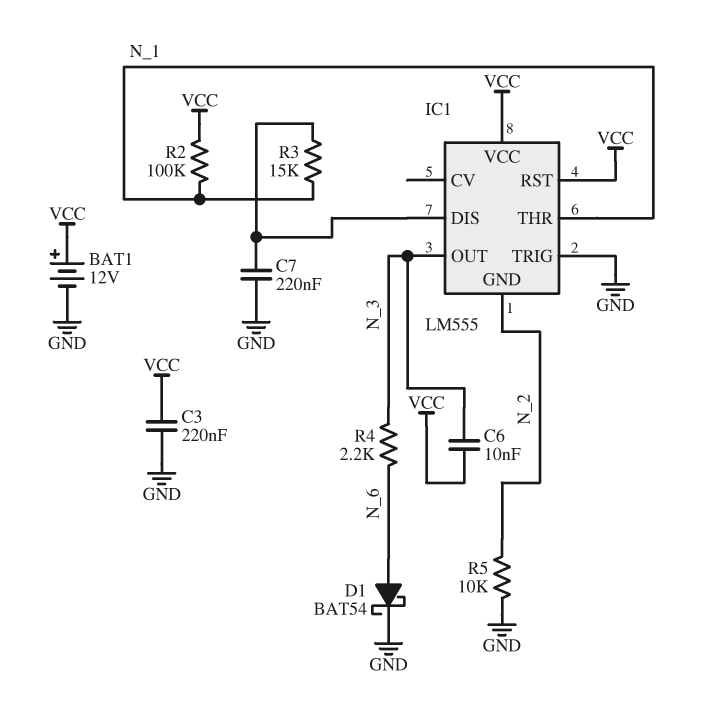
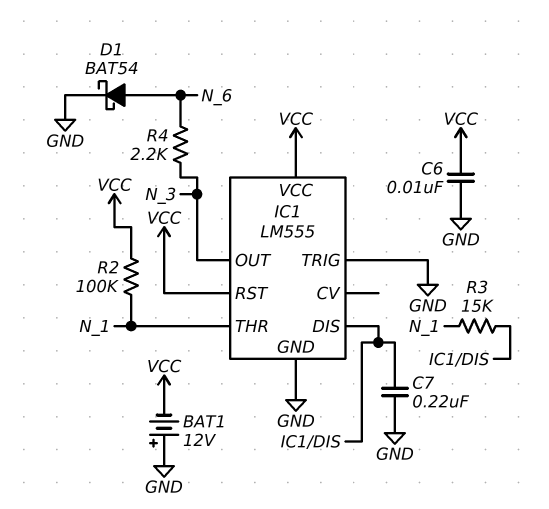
BAT1: 12V (plus VCC, minus GND) -> 12V (plus GND, minus VCC)
C3: 220nF (GND, VCC) -> none
C6: 10nF (N_3, VCC) -> 10nF (GND, VCC)
IC1 pin GND: N_2 -> GND
R5: 10k (GND, N_2) -> none

